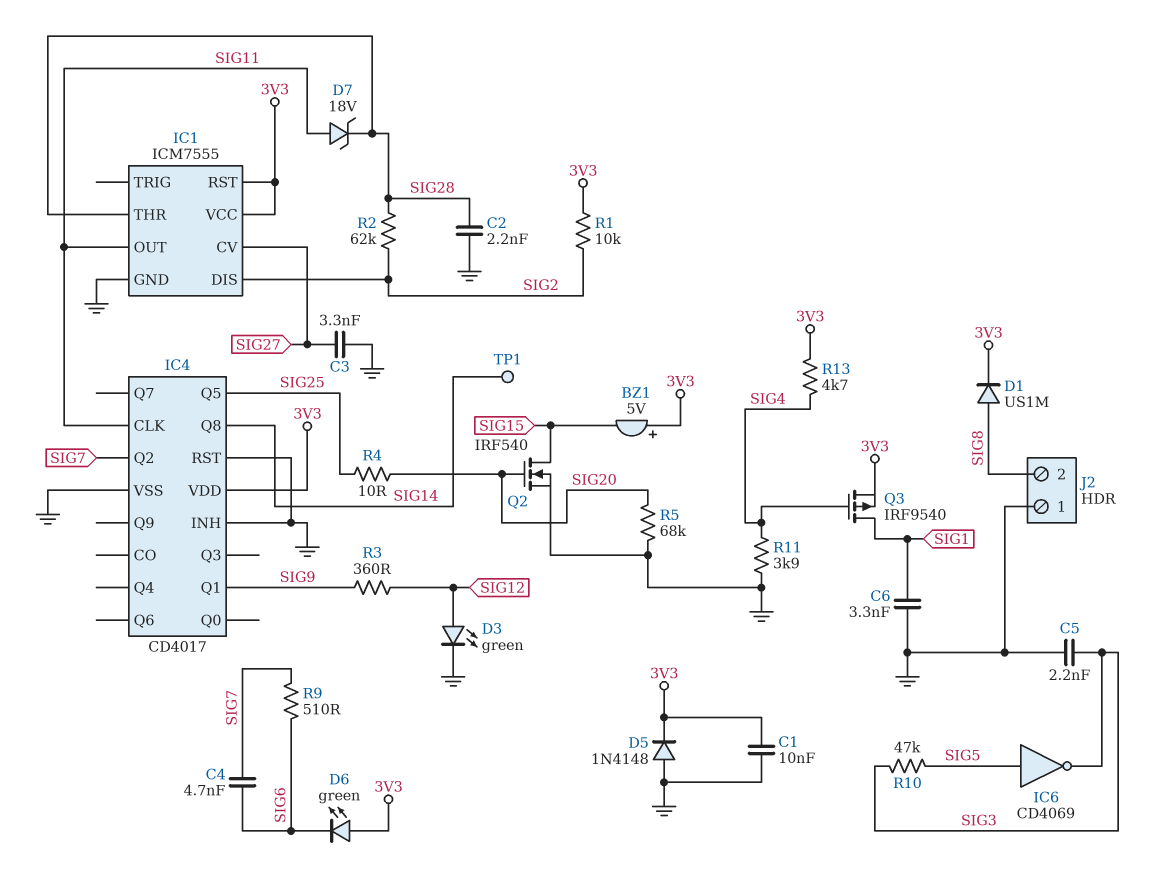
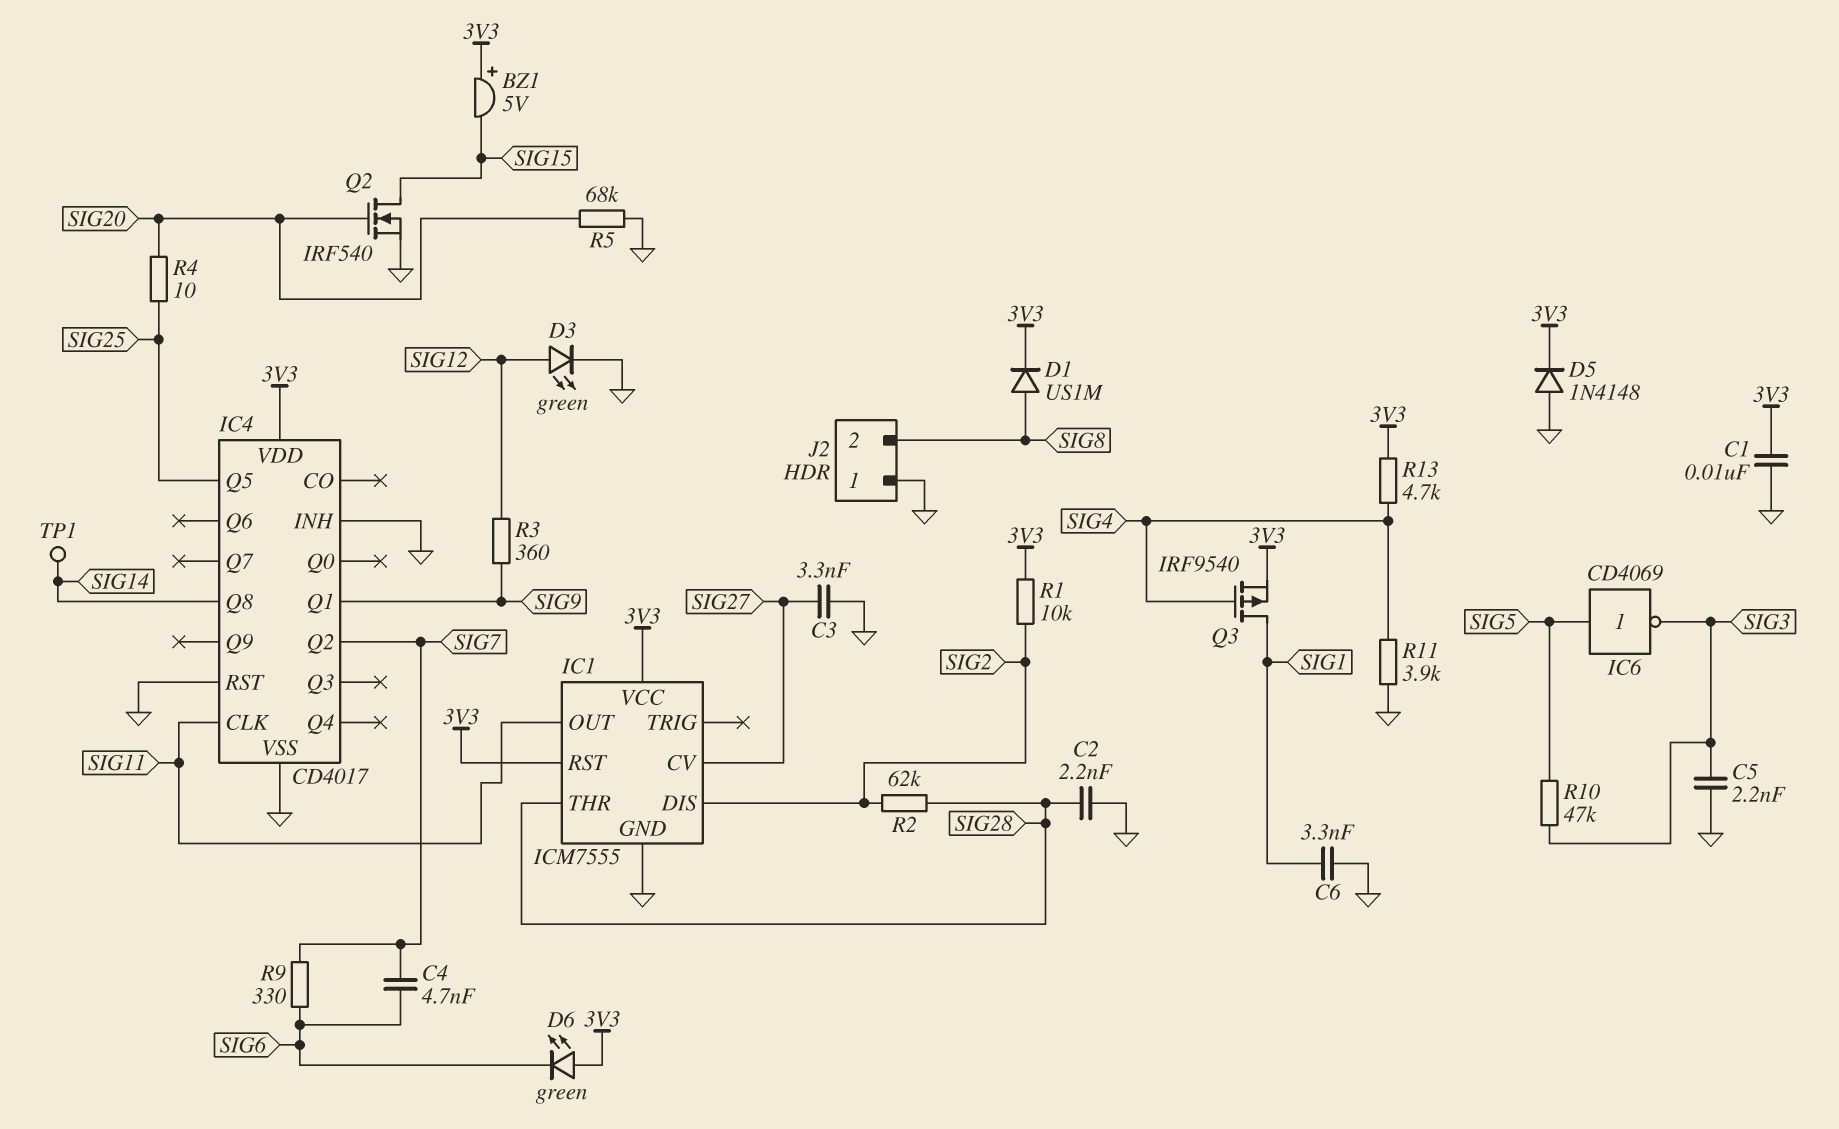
D7: zener 18V (A SIG11, K SIG28) -> none
R9: 510 (SIG6, SIG7) -> 330 (SIG6, SIG7)

